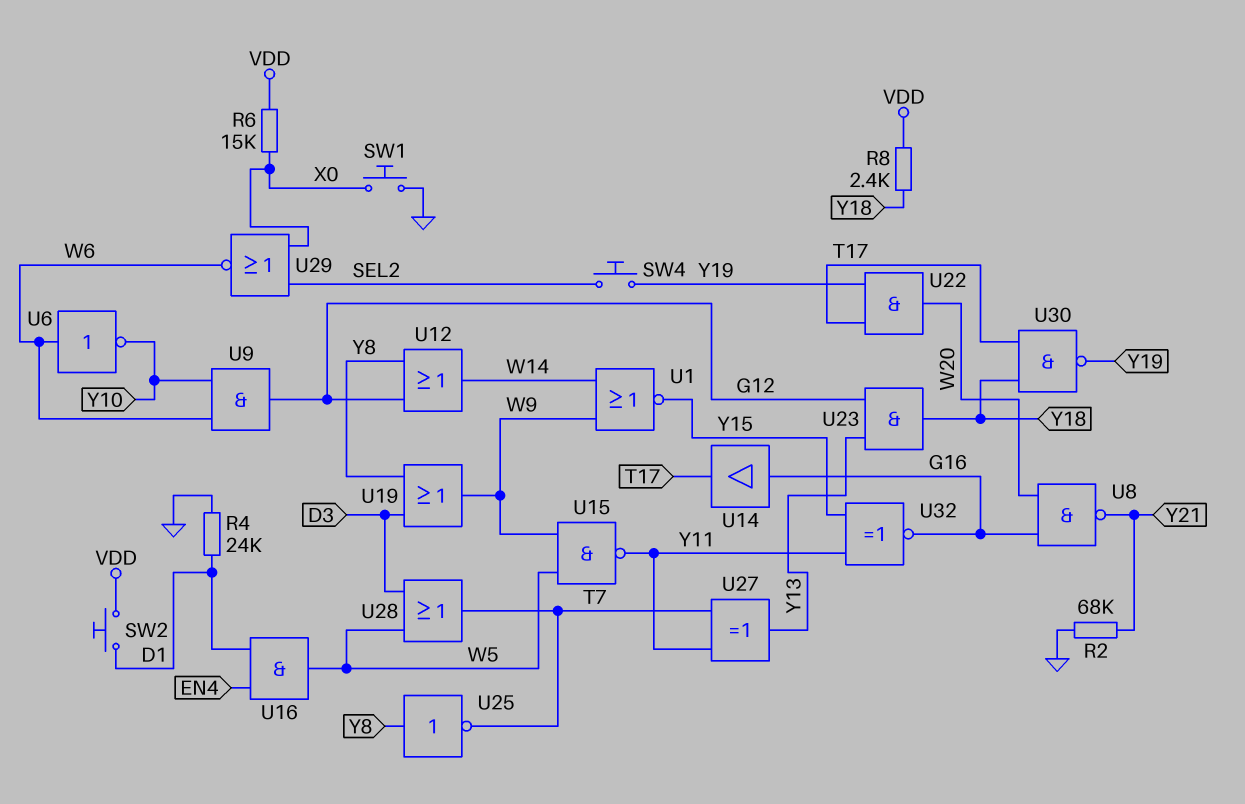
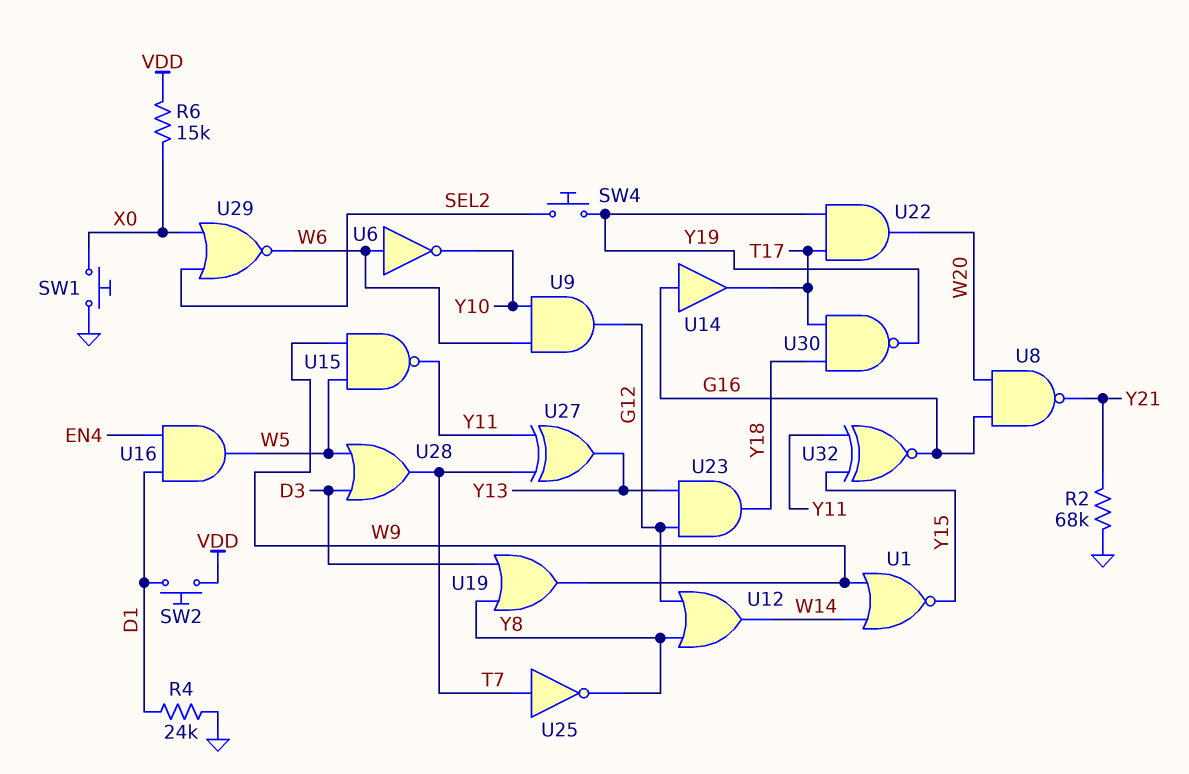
R8: 2.4k (VDD, Y18) -> none
U25: NOT (in Y8, out T7) -> NOT (in T7, out Y8)

